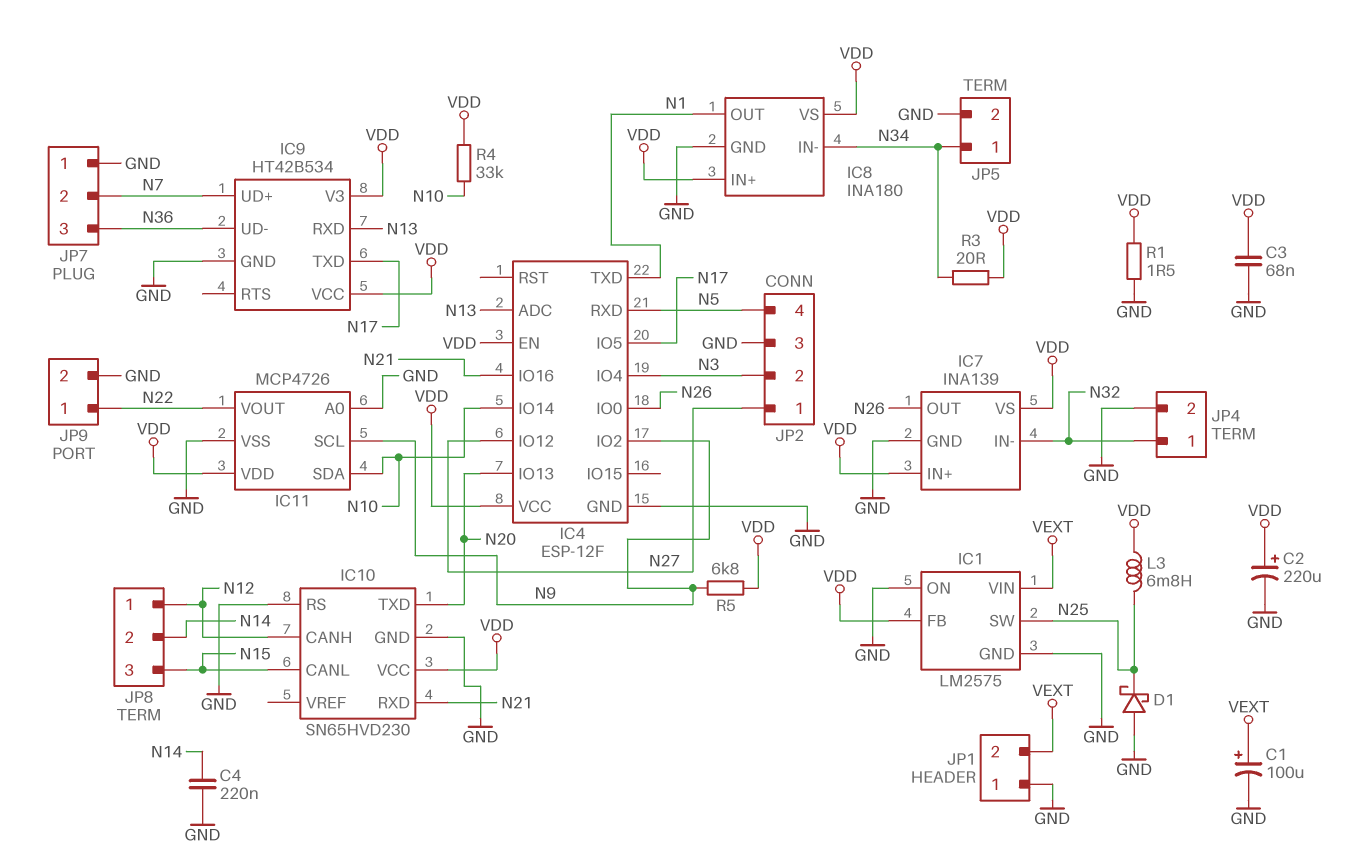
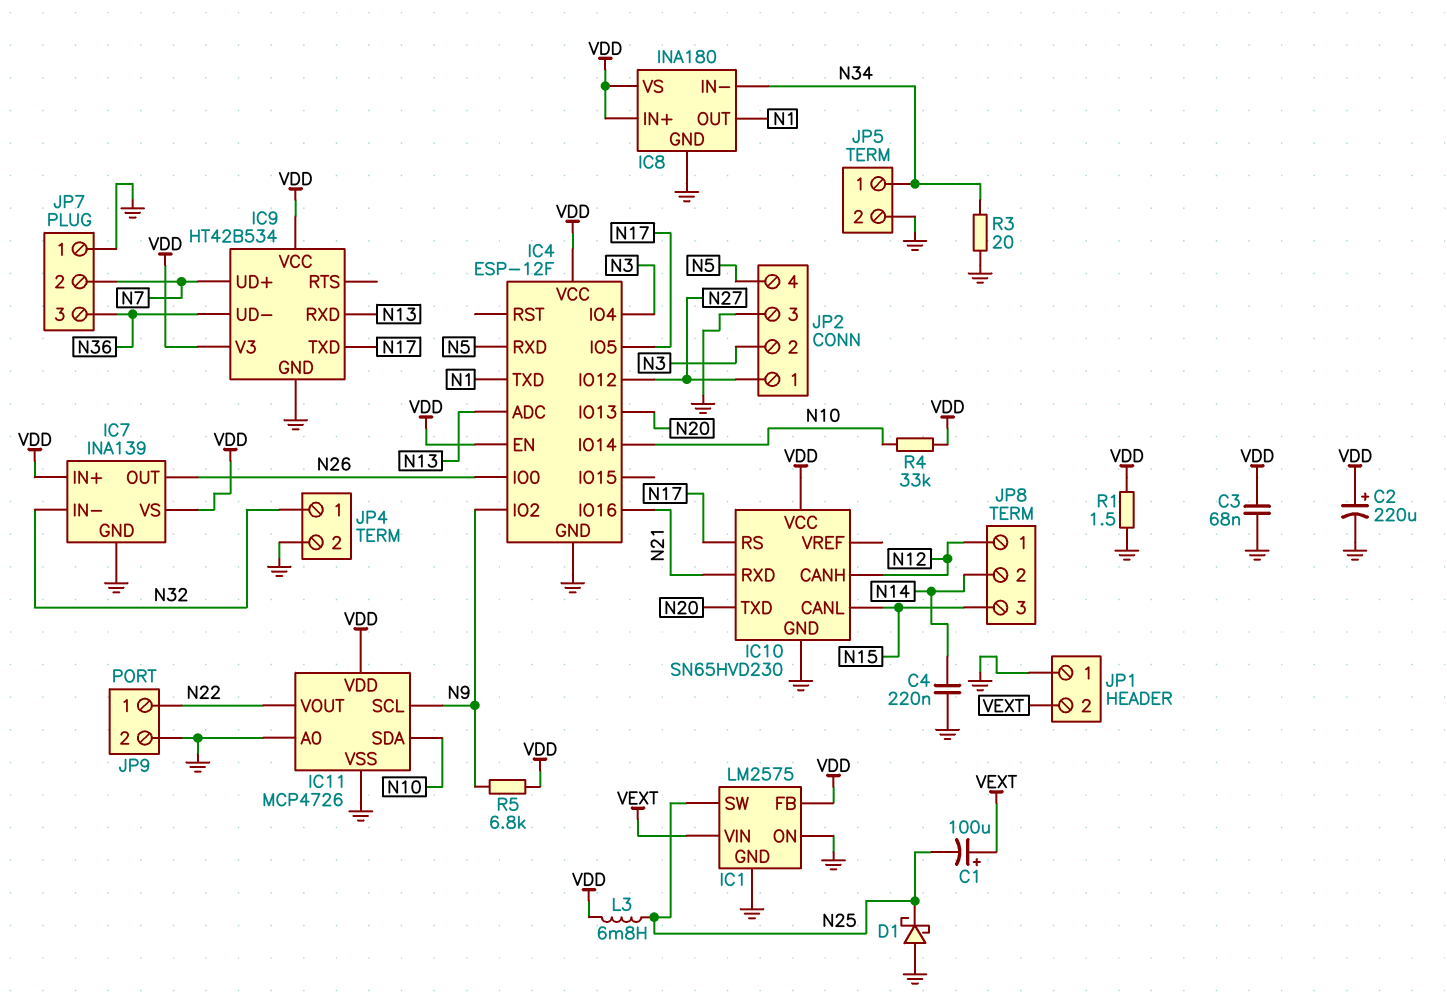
C1: 100uF (plus VEXT, minus GND) -> 100uF (plus VEXT, minus N25)
IC10 pin RS: GND -> N17
R3: 20 (N34, VDD) -> 20 (GND, N34)

